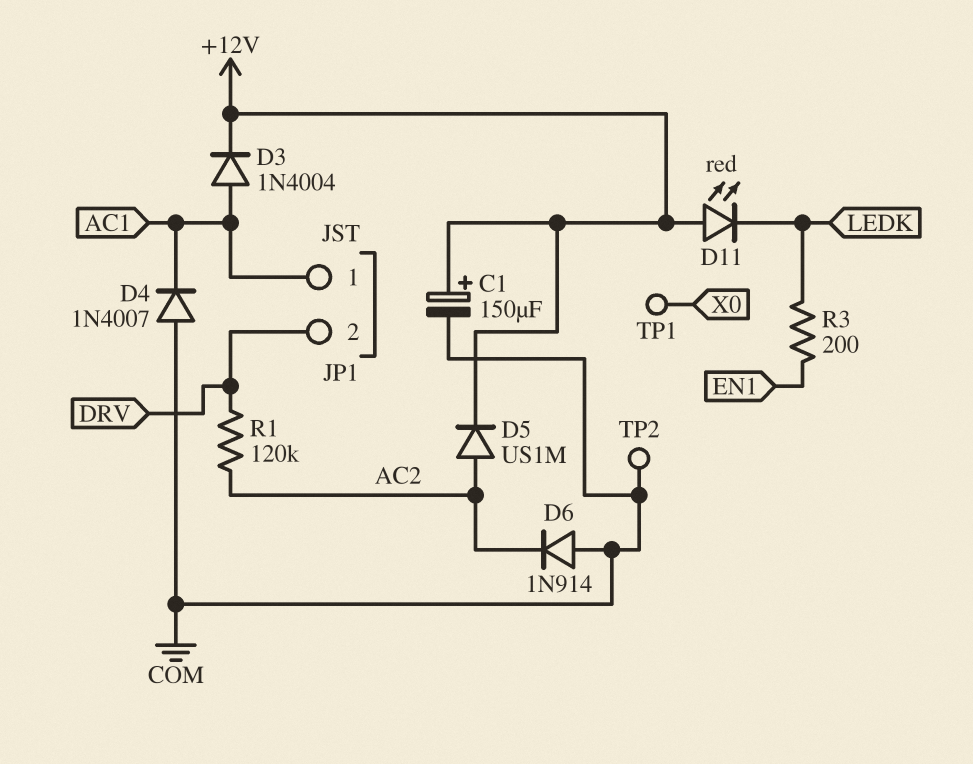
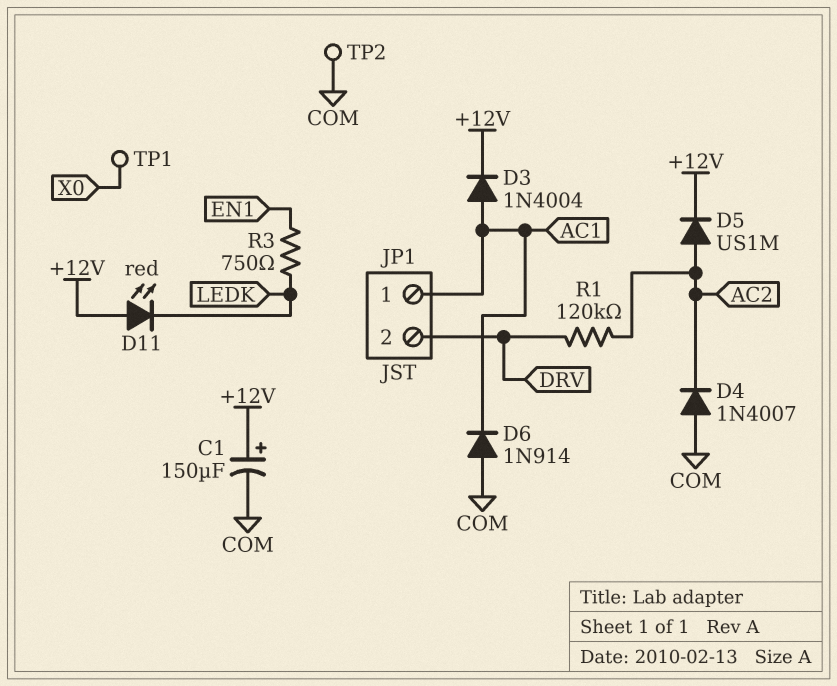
D4: diode 1N4007 (A COM, K AC1) -> diode 1N4007 (A COM, K AC2)
D6: diode 1N914 (A COM, K AC2) -> diode 1N914 (A COM, K AC1)
R3: 200 (EN1, LEDK) -> 750 (EN1, LEDK)

